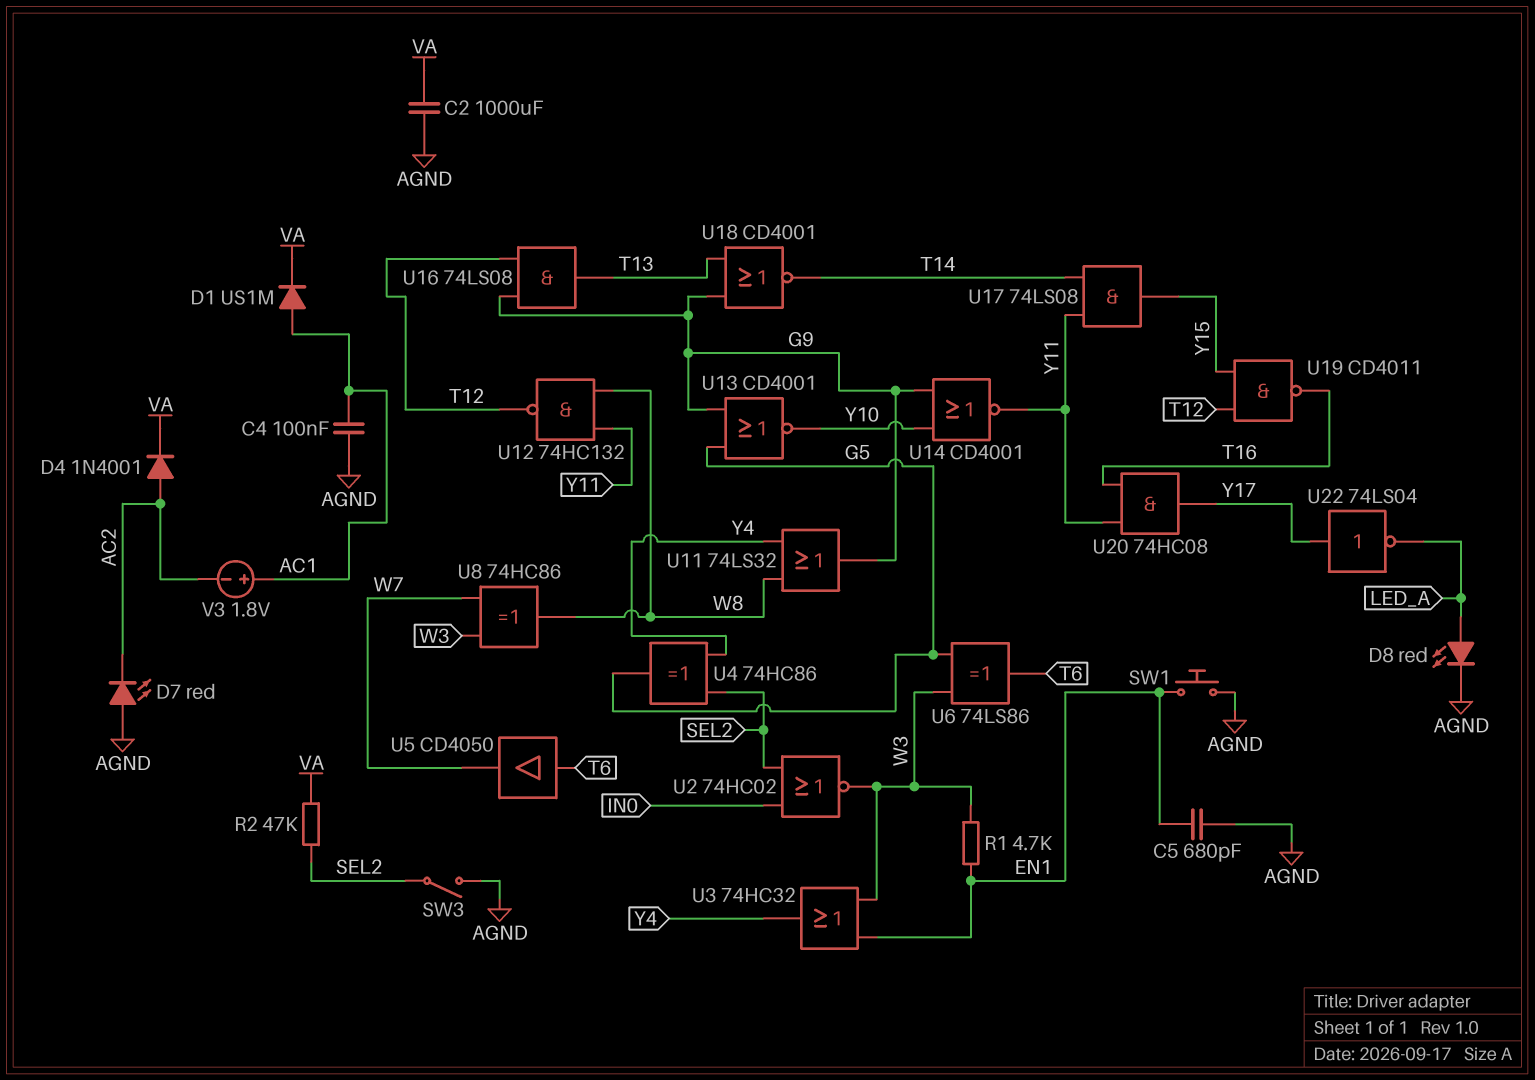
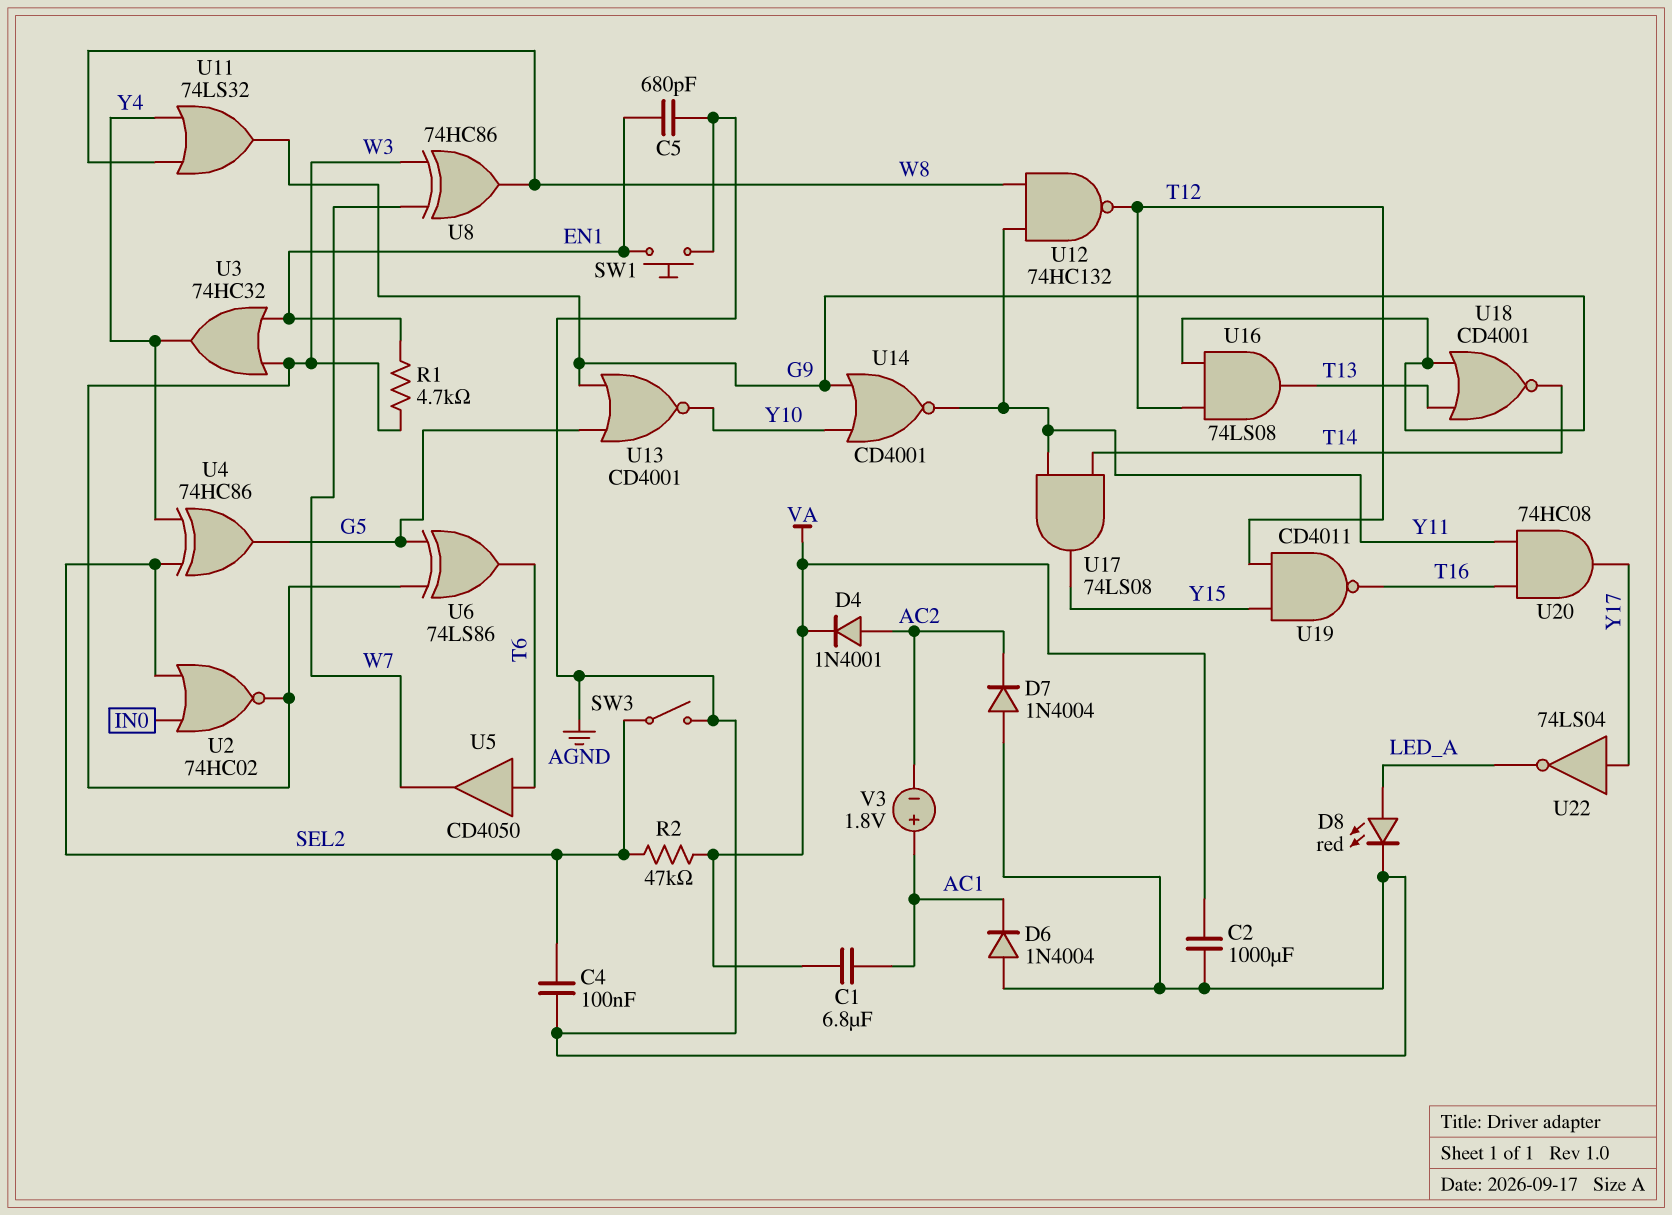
C1: none -> 6.8uF (AC1, VA)
C4: 100nF (AC1, AGND) -> 100nF (AGND, SEL2)
D1: diode US1M (A AC1, K VA) -> none
D6: none -> diode 1N4004 (A AGND, K AC1)
D7: LED red (A AGND, K AC2) -> diode 1N4004 (A AGND, K AC2)

